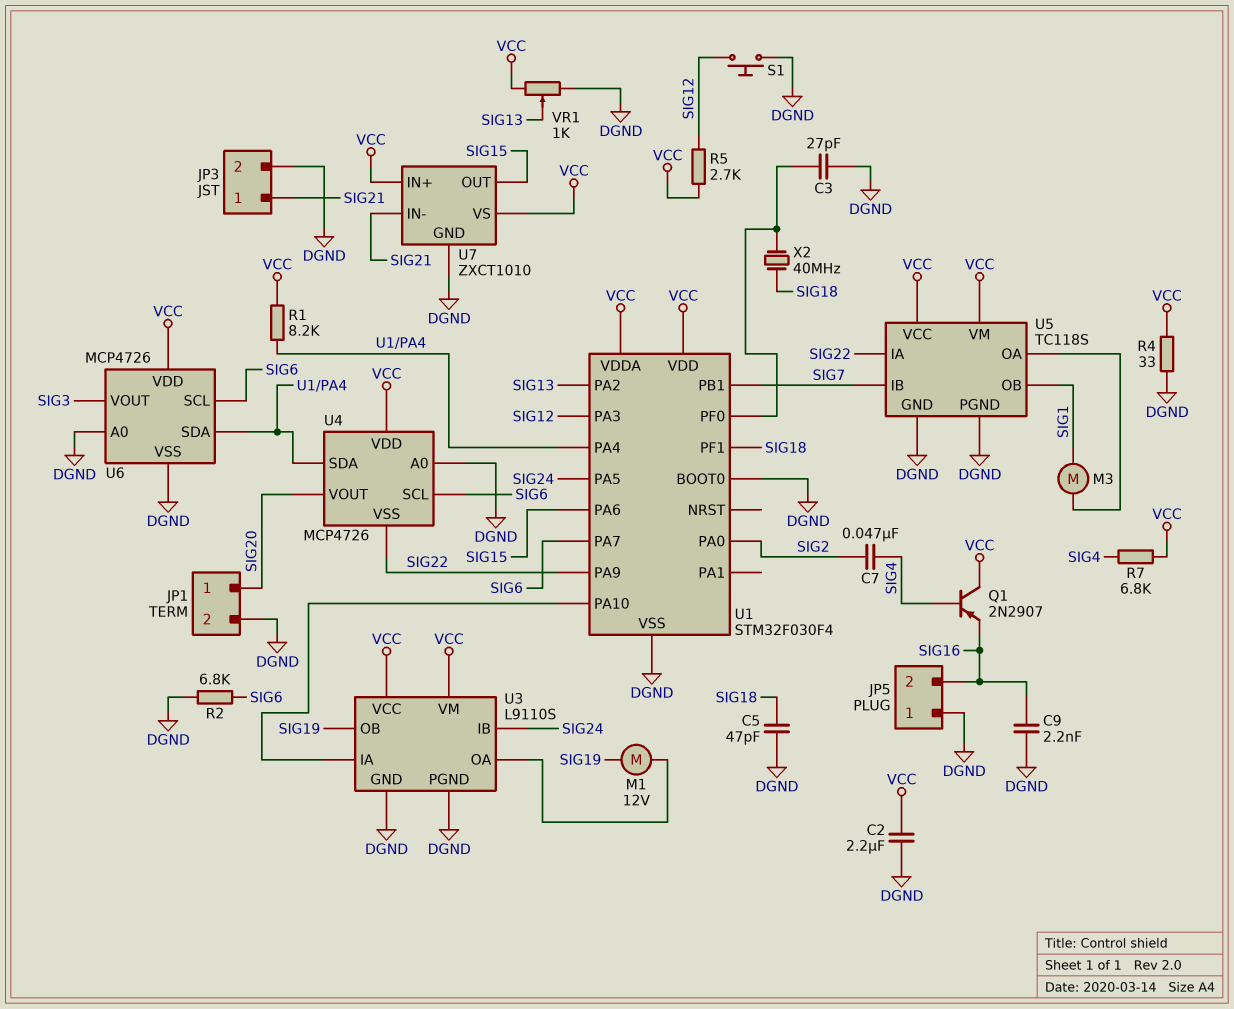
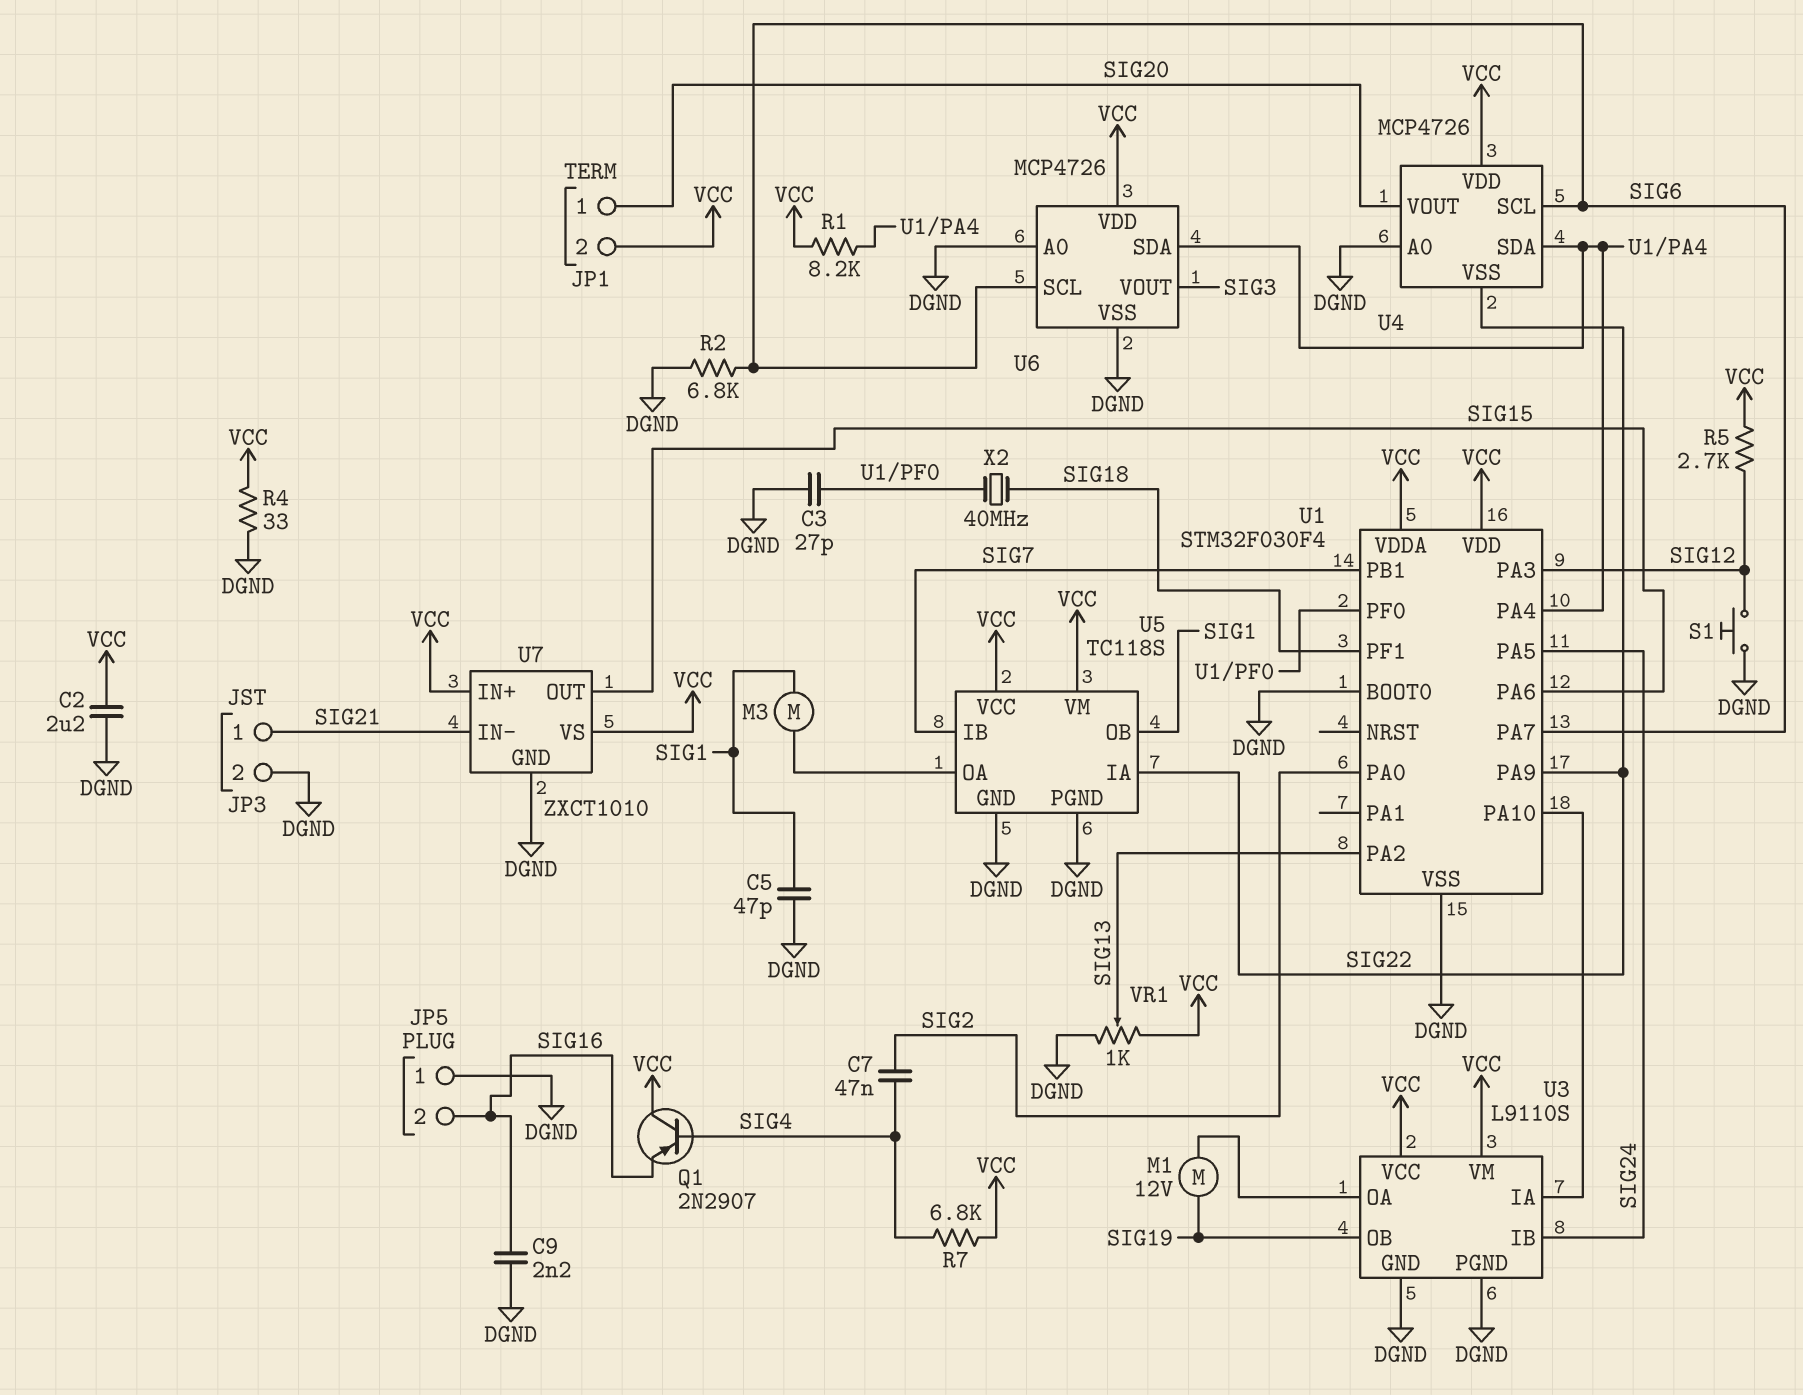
C5: 47pF (DGND, SIG18) -> 47pF (DGND, SIG1)
JP1 pin 2: DGND -> VCC

